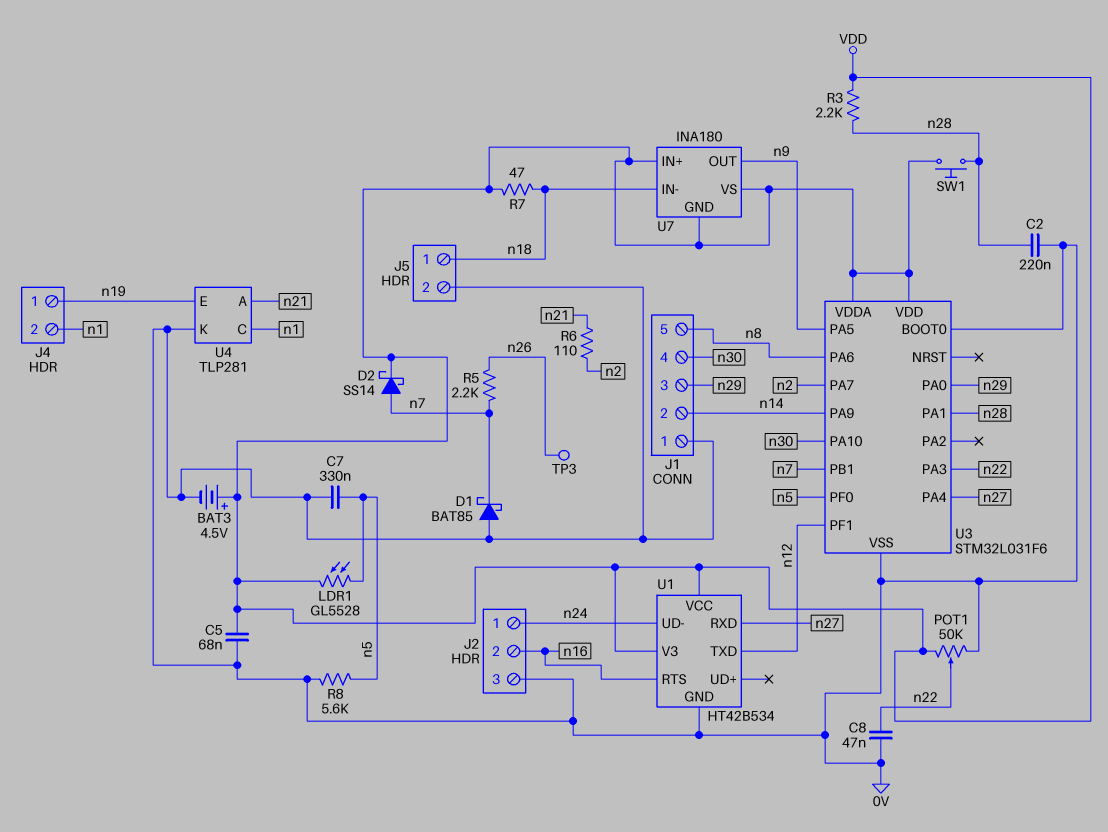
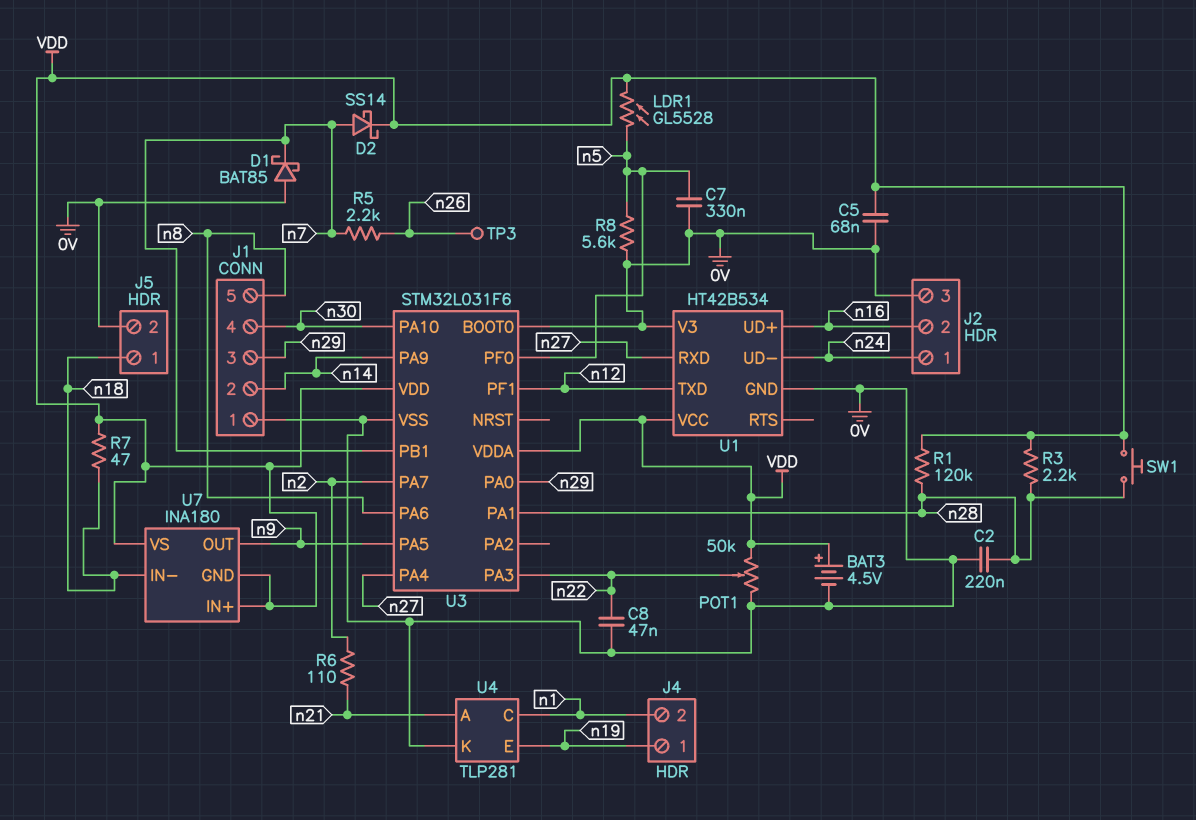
R1: none -> 120k (VDD, n28)
U1 pin RTS: n16 -> none
U1 pin UD+: none -> n16
U1 pin V3: VDD -> 0V

